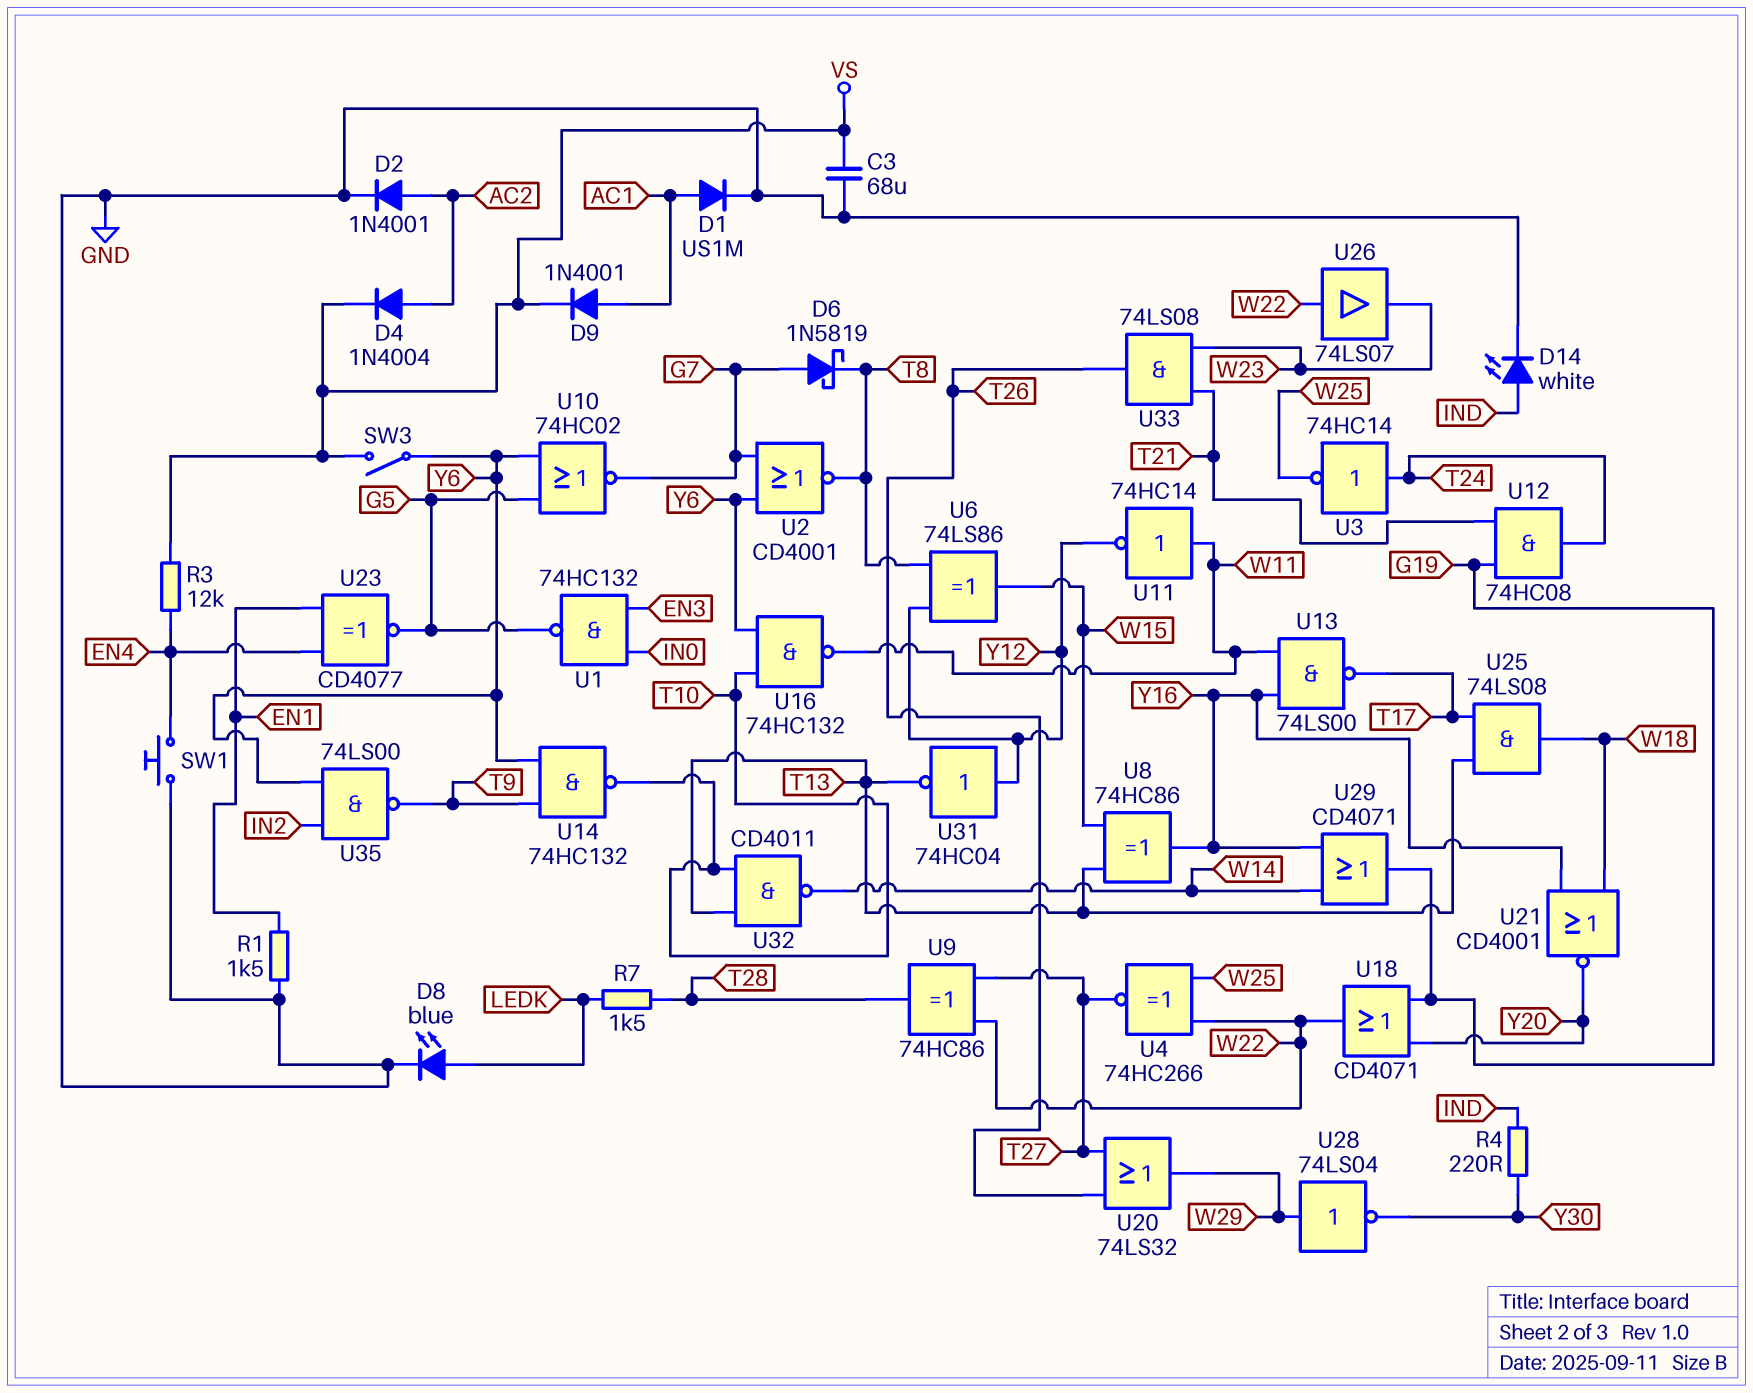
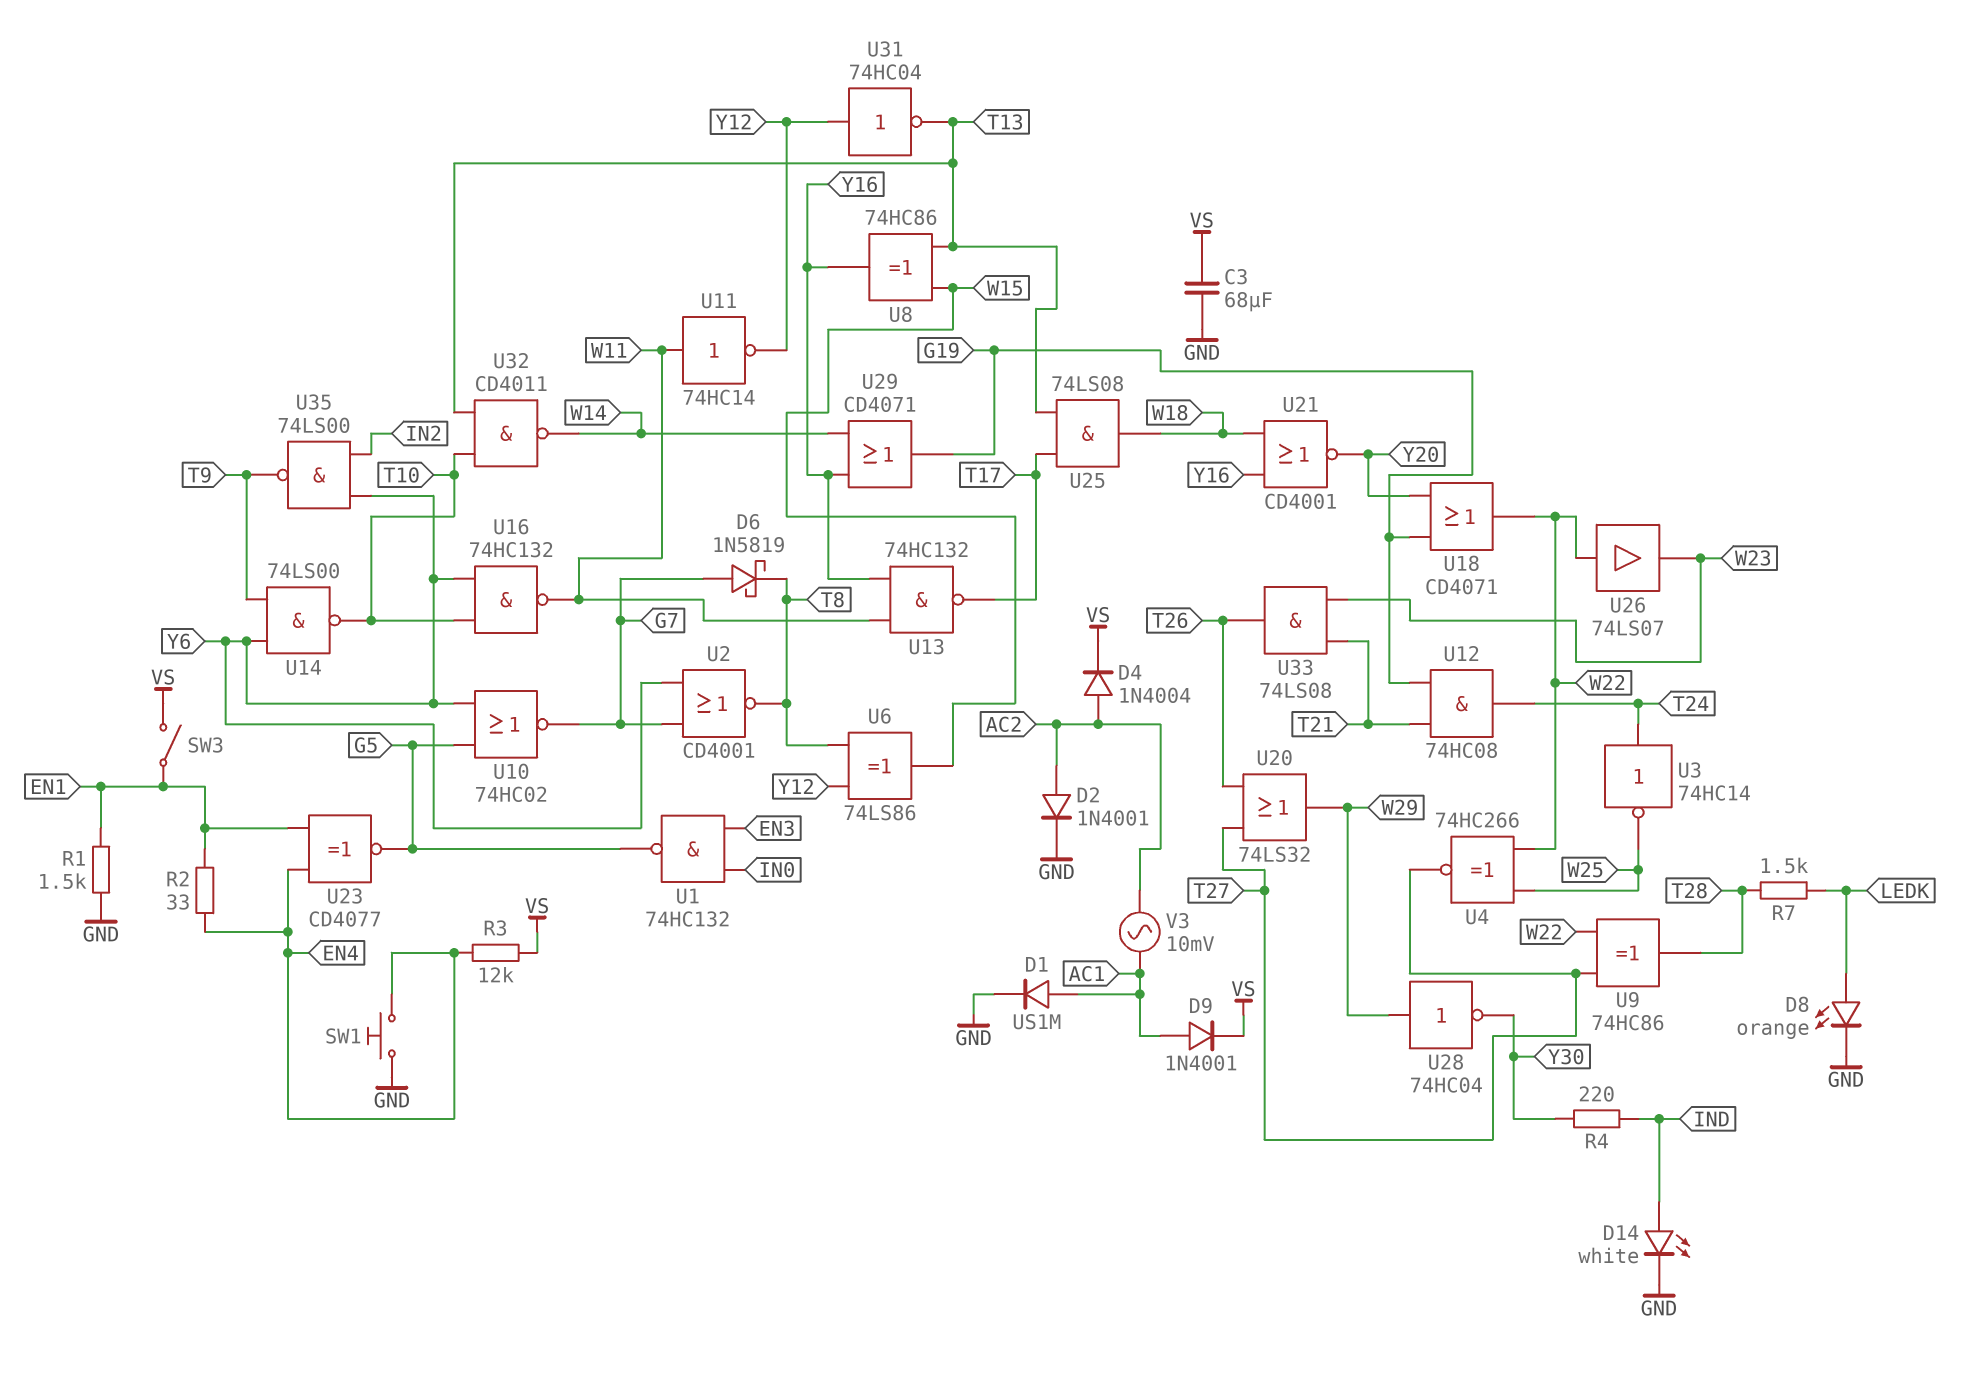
D8: LED blue (A LEDK, K GND) -> LED orange (A LEDK, K GND)
R2: none -> 33 (EN1, EN4)
SW3: switch (VS, Y6) -> switch (EN1, VS)
U13: NAND 74LS00 (in W11, in Y16, out T17) -> NAND 74HC132 (in W11, in Y16, out T17)
U14: NAND 74HC132 (in T9, in Y6, out T10) -> NAND 74LS00 (in T9, in Y6, out T10)
U28: NOT 74LS04 (in W29, out Y30) -> NOT 74HC04 (in W29, out Y30)
V3: none -> AC 10mV (AC1, AC2)

